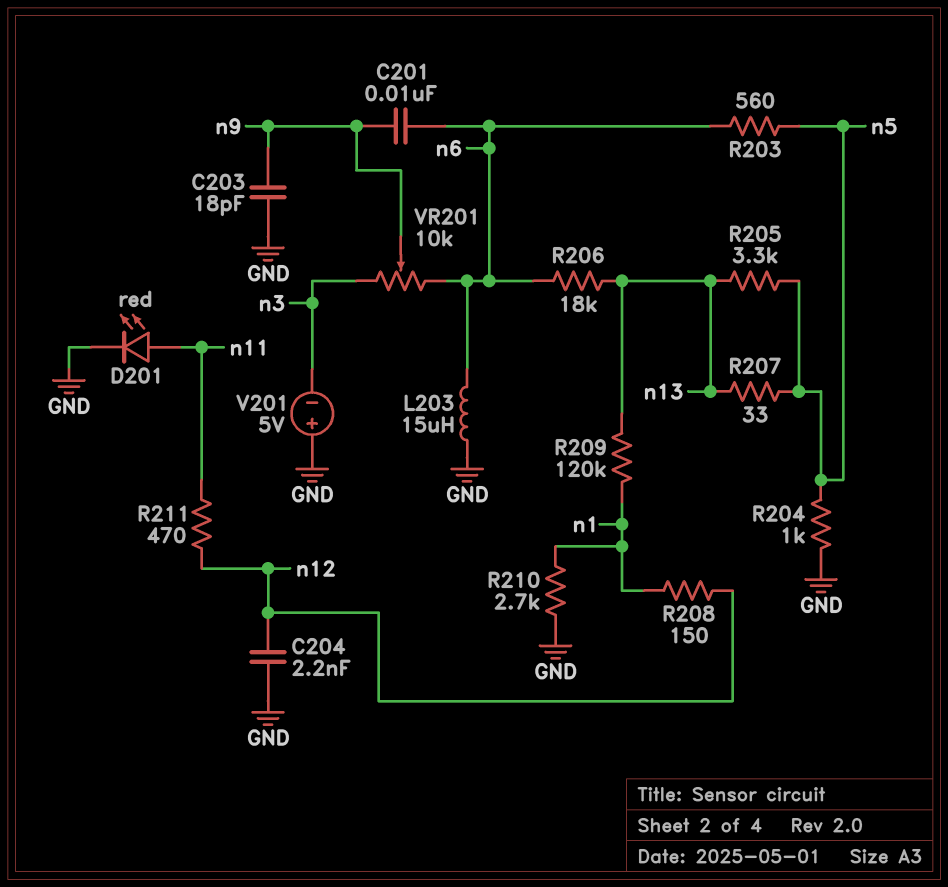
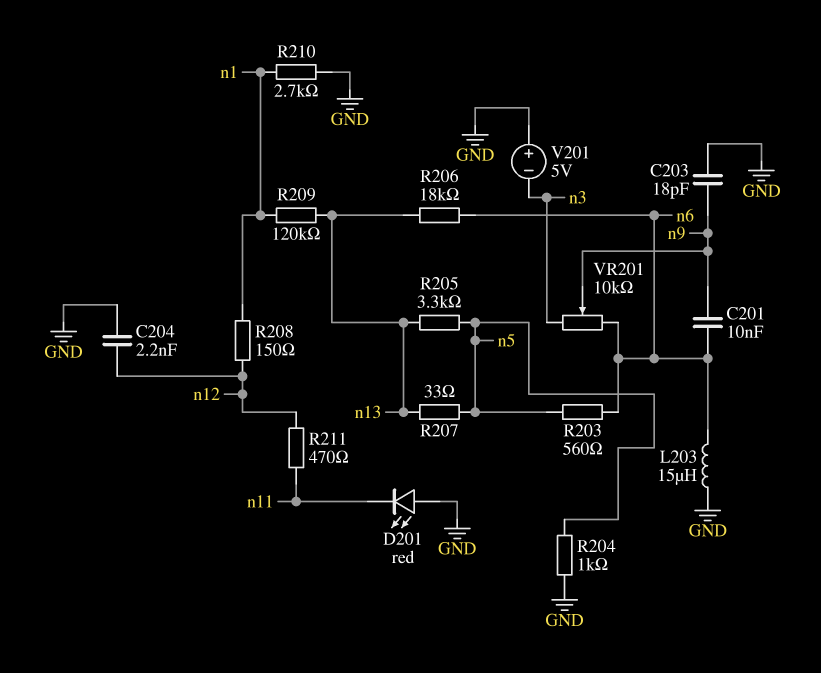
D201: LED red (A n11, K GND) -> LED red (A GND, K n11)

